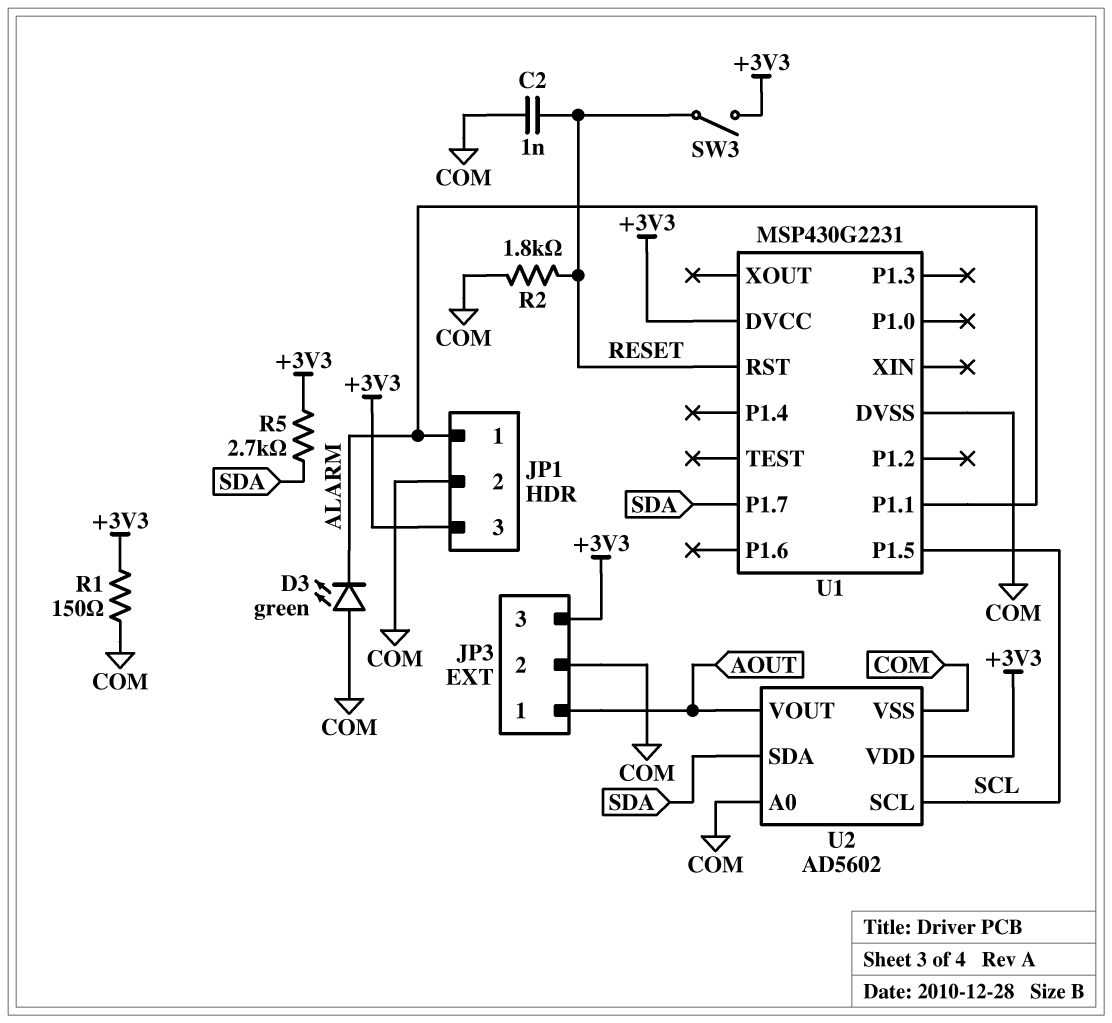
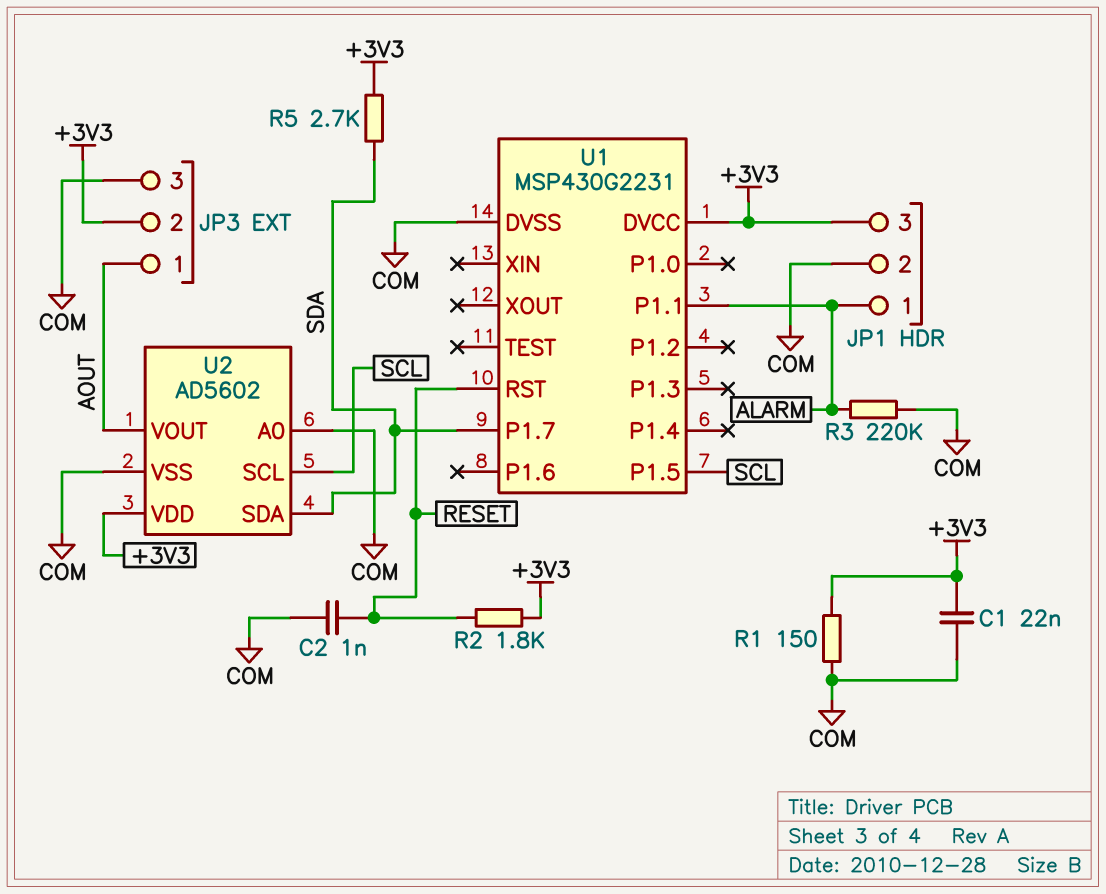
C1: none -> 22nF (+3V3, COM)
D3: LED green (A COM, K ALARM) -> none
JP3 pin 2: COM -> +3V3
JP3 pin 3: +3V3 -> COM
R2: 1.8k (COM, RESET) -> 1.8k (+3V3, RESET)
R3: none -> 220k (ALARM, COM)
SW3: switch (+3V3, RESET) -> none

